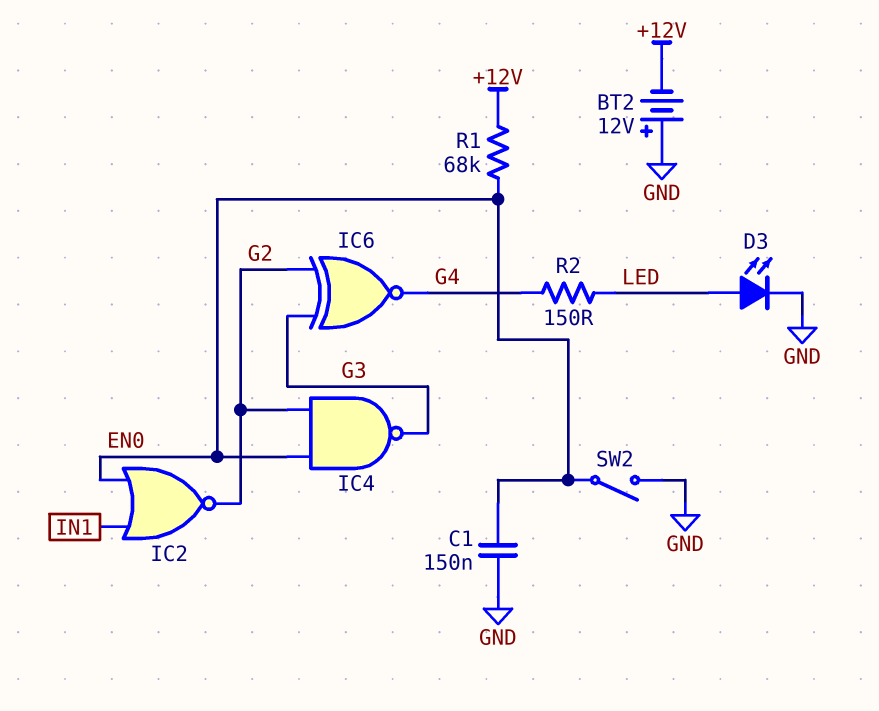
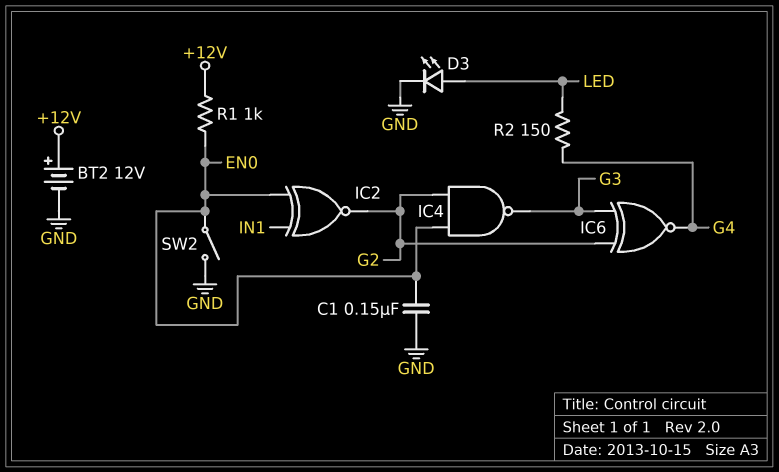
BT2: 12V (plus GND, minus +12V) -> 12V (plus +12V, minus GND)
IC2: NOR (in EN0, in IN1, out G2) -> XNOR (in EN0, in IN1, out G2)
R1: 68k (+12V, EN0) -> 1k (+12V, EN0)

